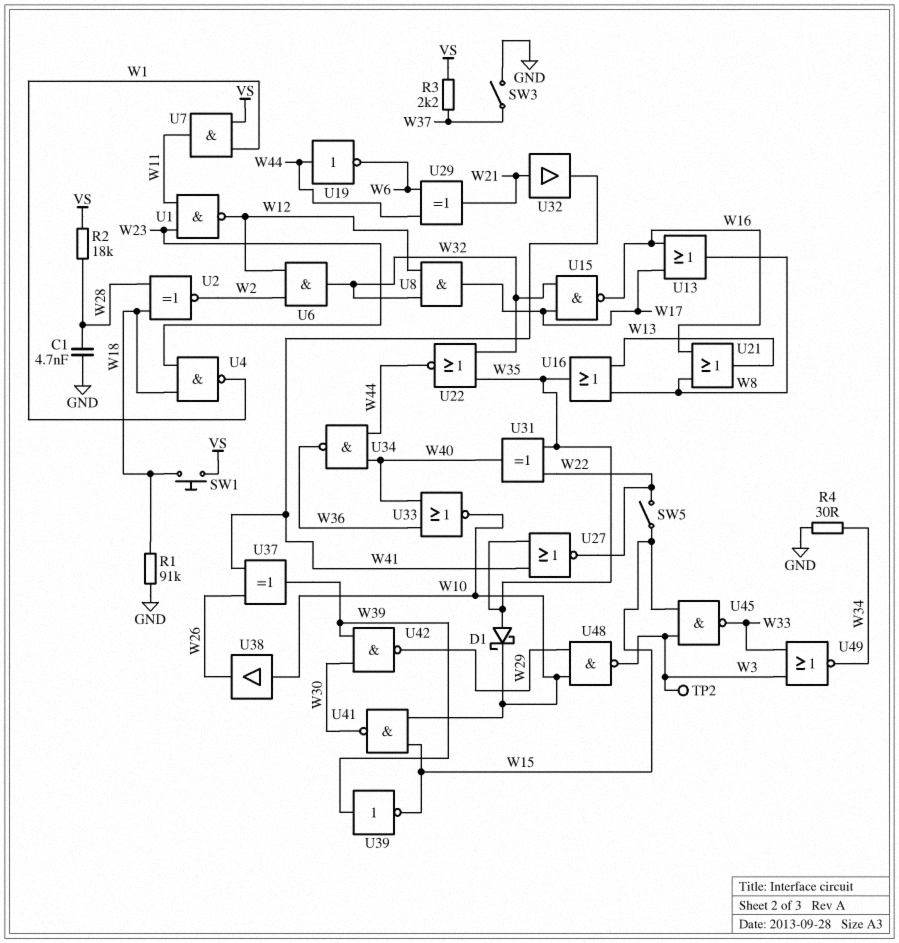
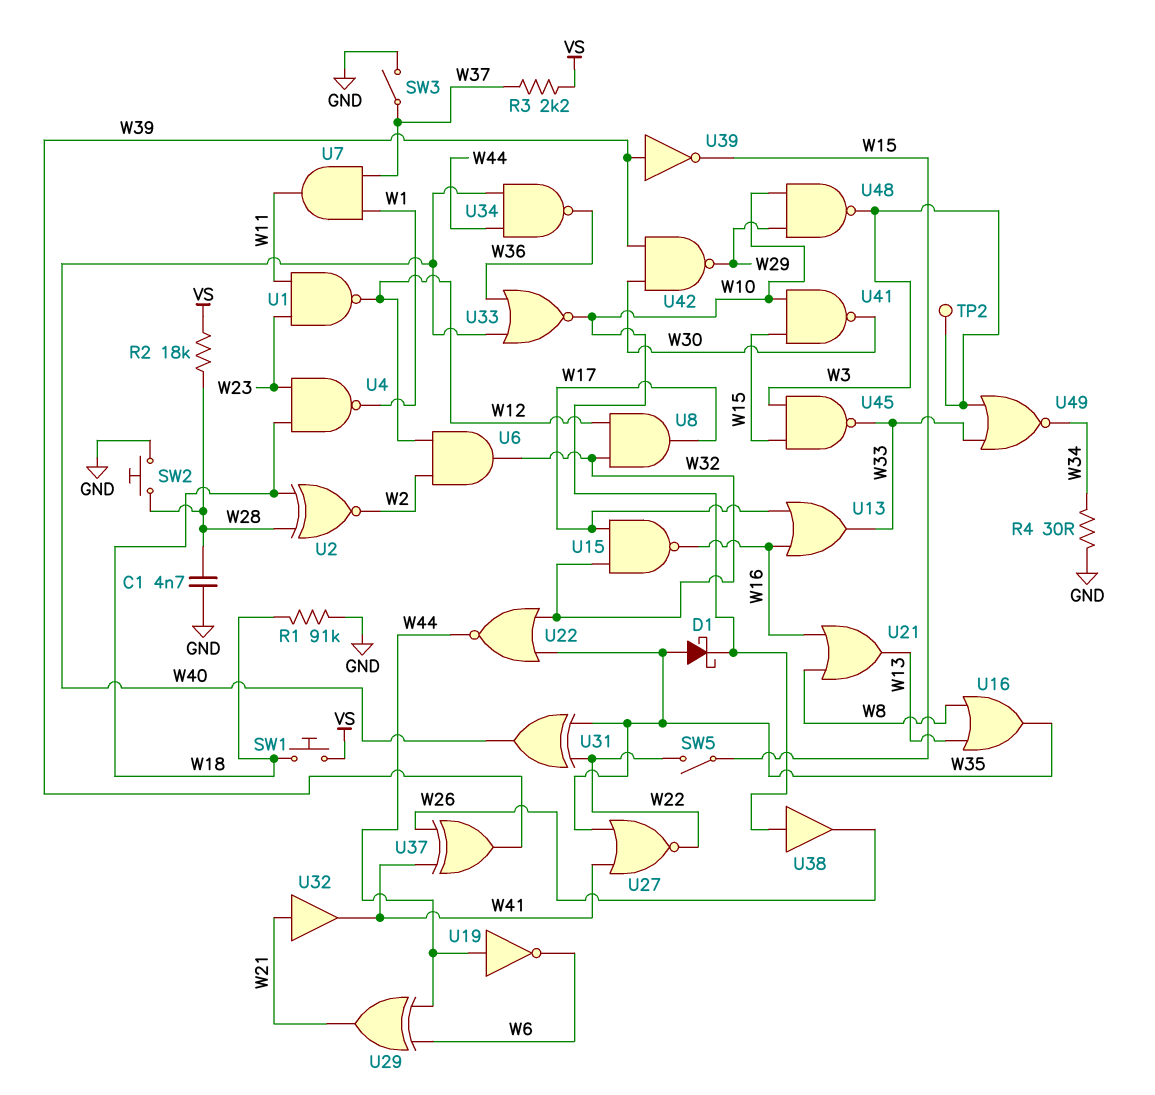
SW2: none -> button (GND, W28)
U7: AND (in VS, in W1, out W11) -> AND (in W1, in W37, out W11)
U13: OR (in W16, in W17, out W8) -> OR (in W16, in W17, out W33)

